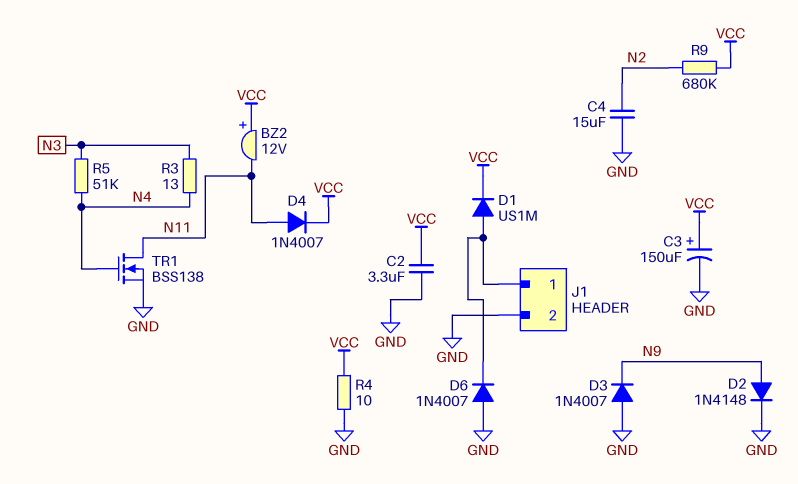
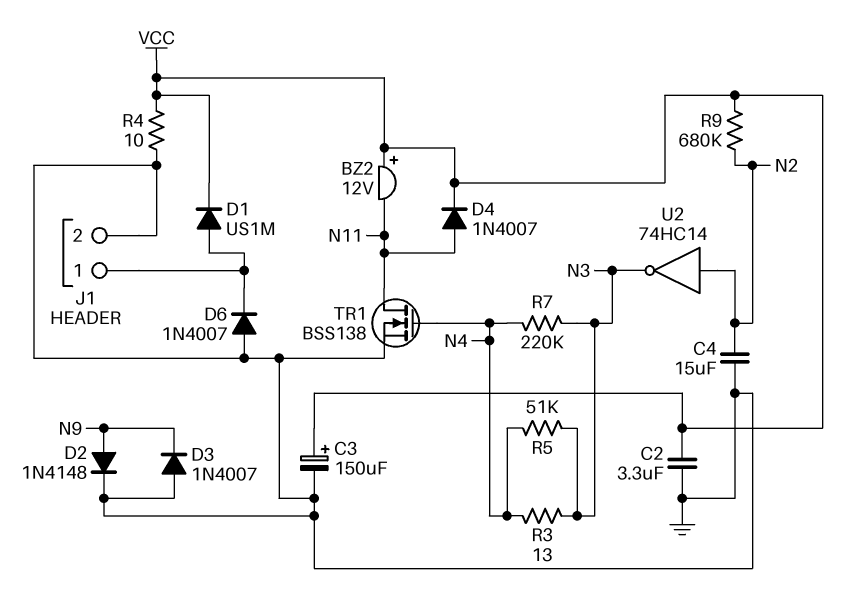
R7: none -> 220k (N3, N4)
U2: none -> NOT 74HC14 (in N2, out N3)

